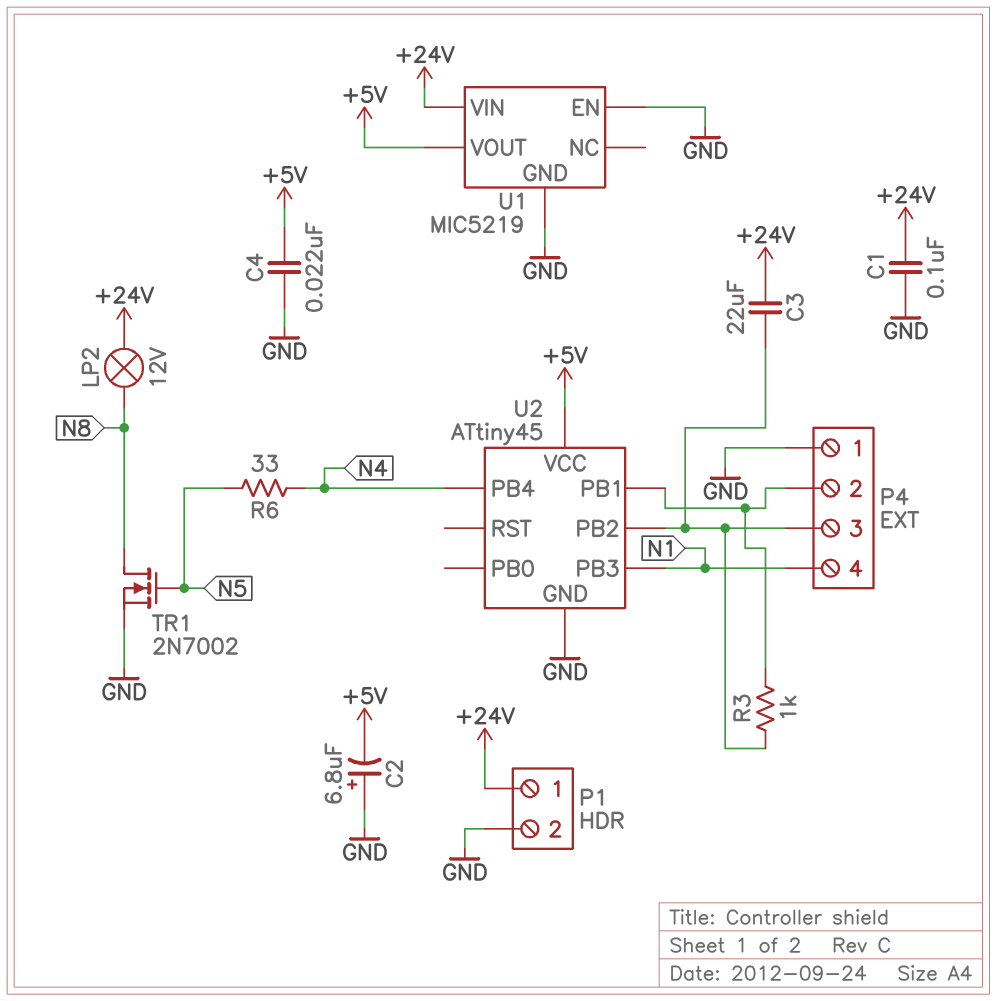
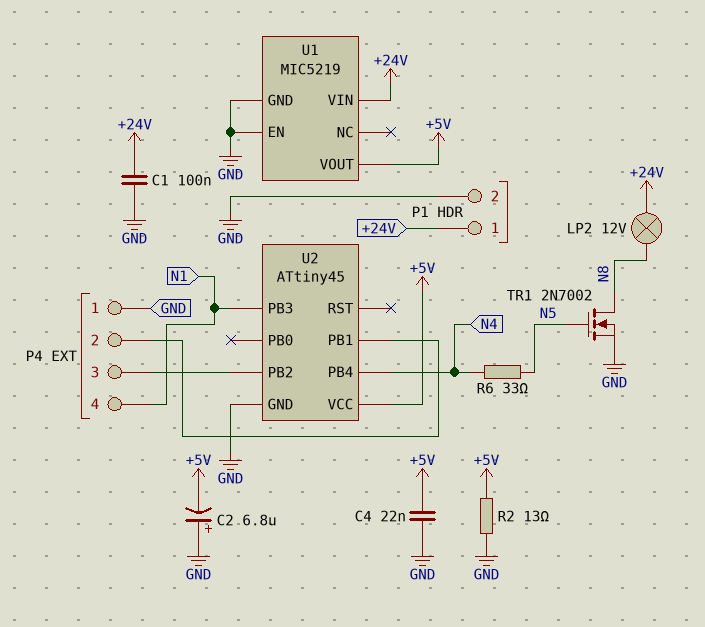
C3: 22uF (+24V, P4/3) -> none
R2: none -> 13 (+5V, GND)
R3: 1k (P4/2, P4/3) -> none

